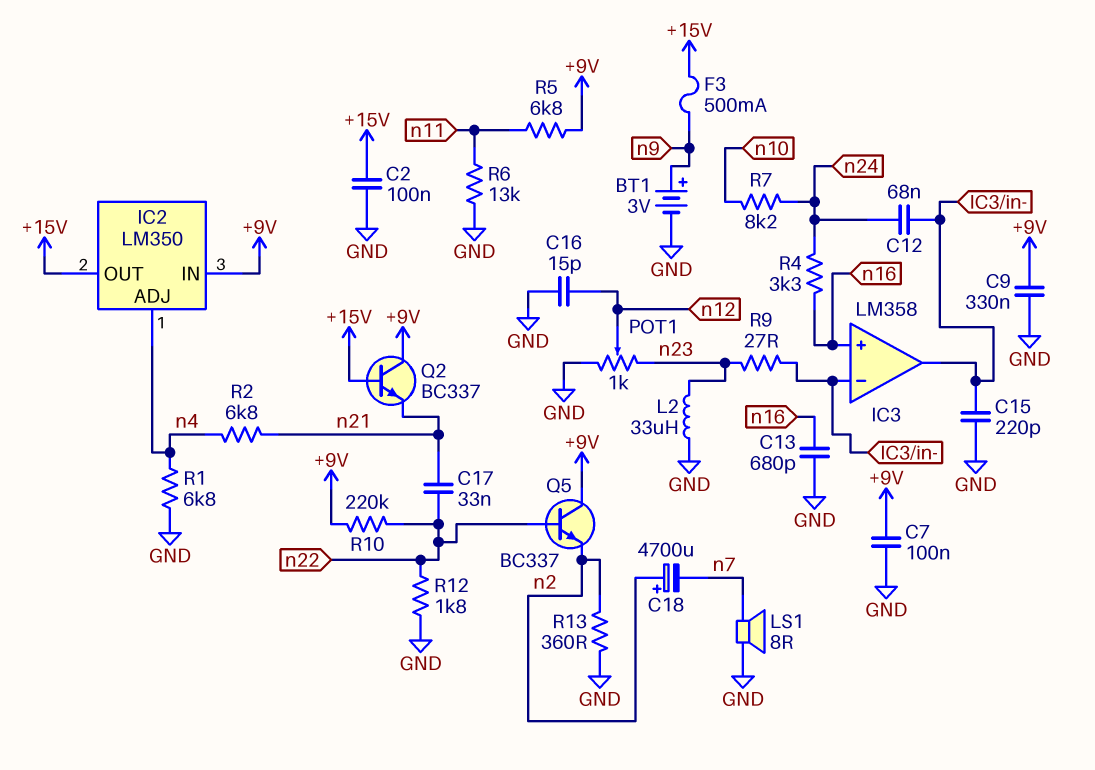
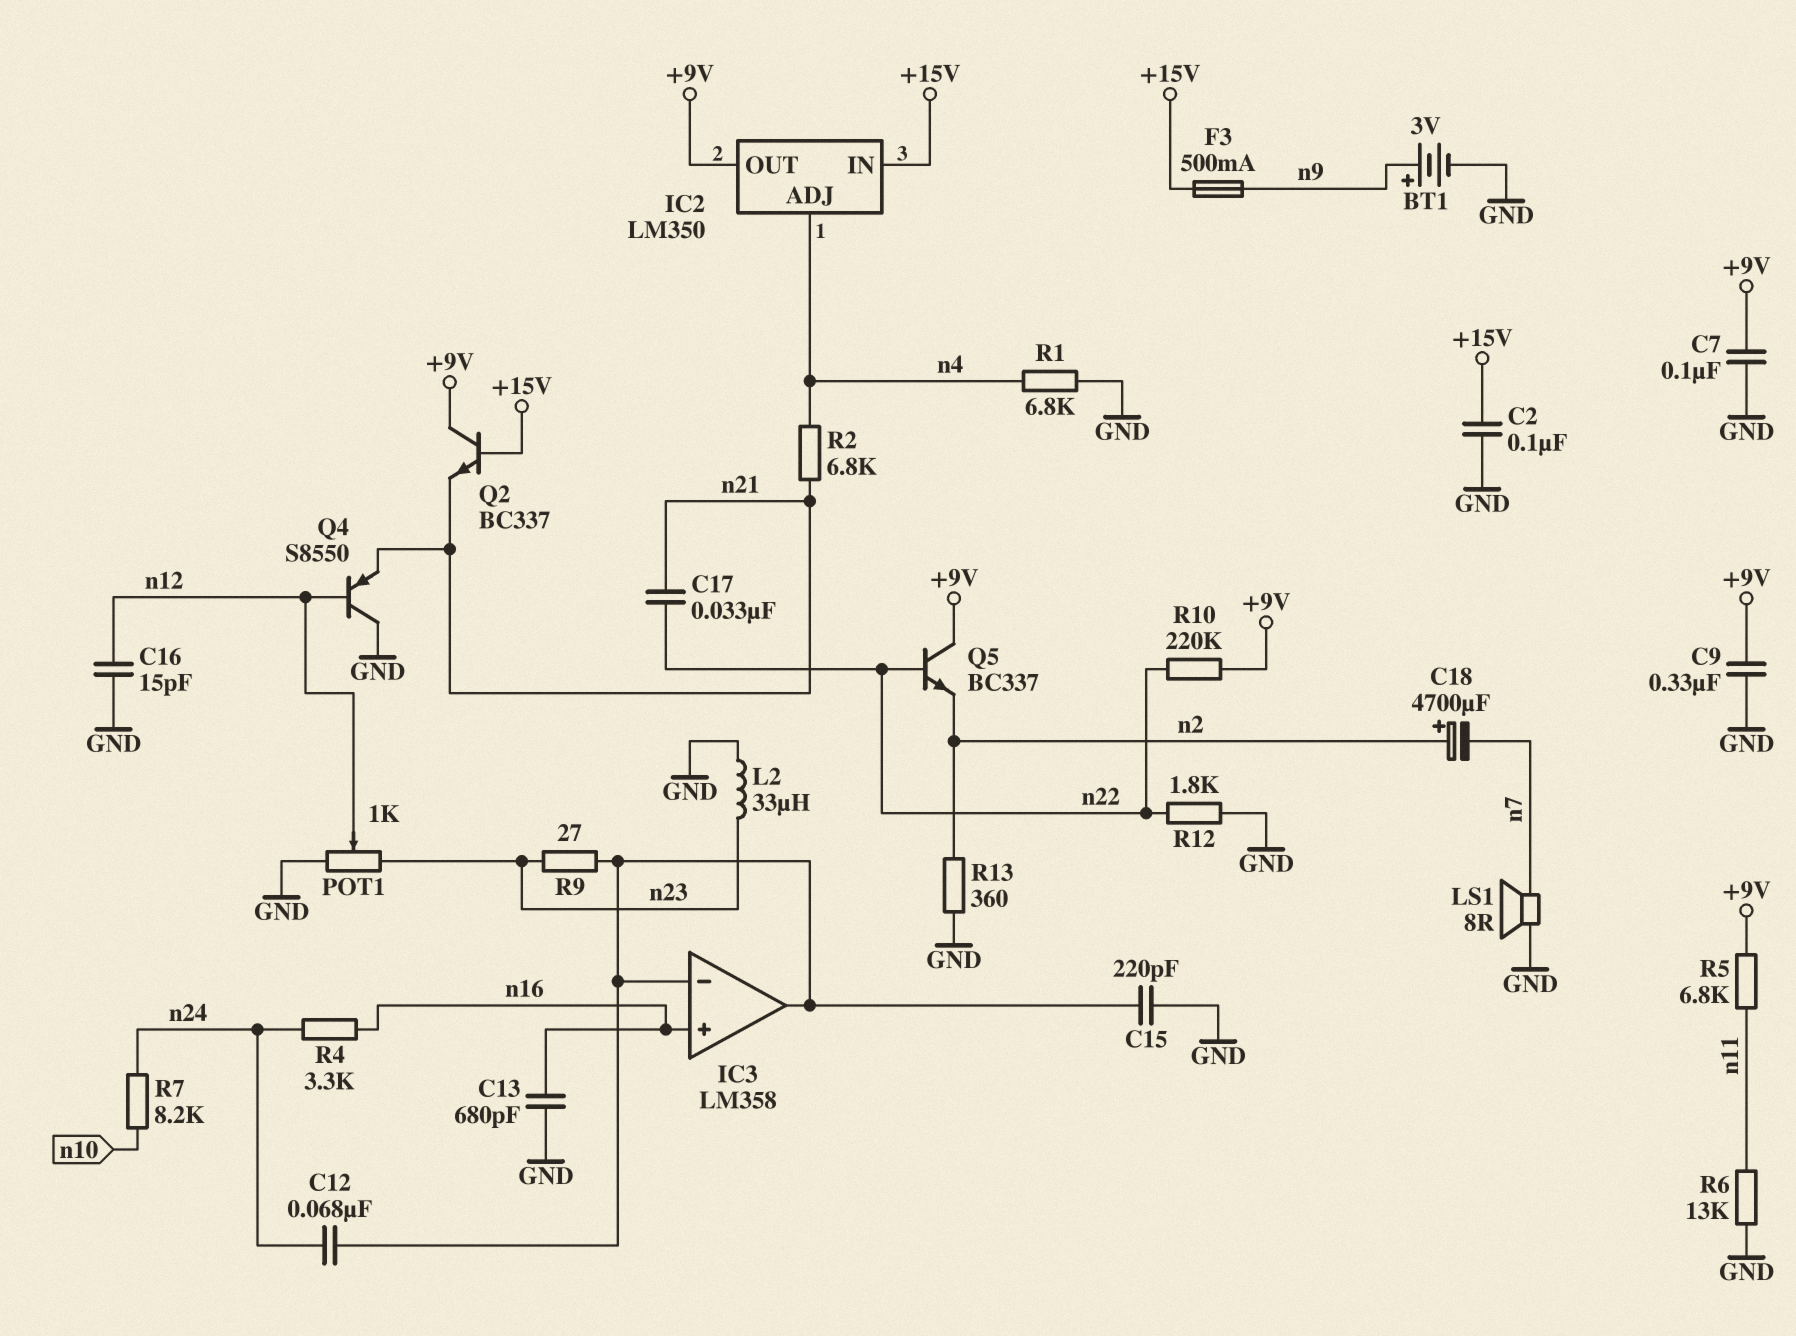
IC2 pin IN: +9V -> +15V
IC2 pin OUT: +15V -> +9V
Q4: none -> PNP S8550 (B n12, C GND, E n21)

